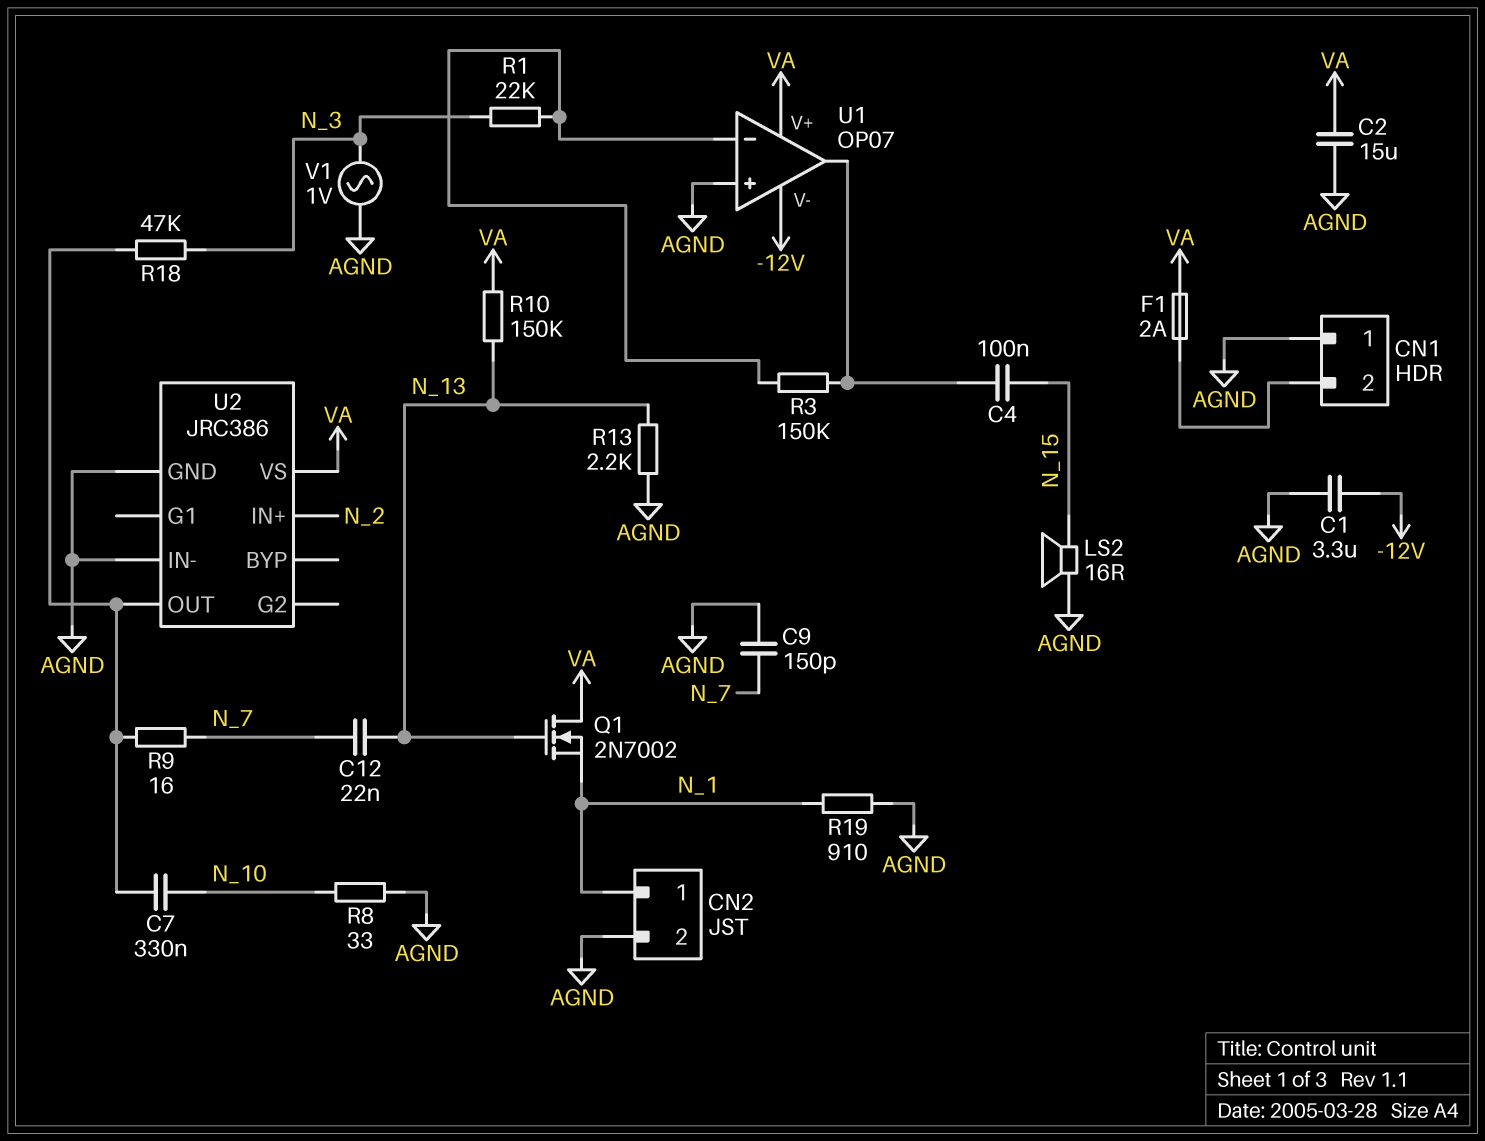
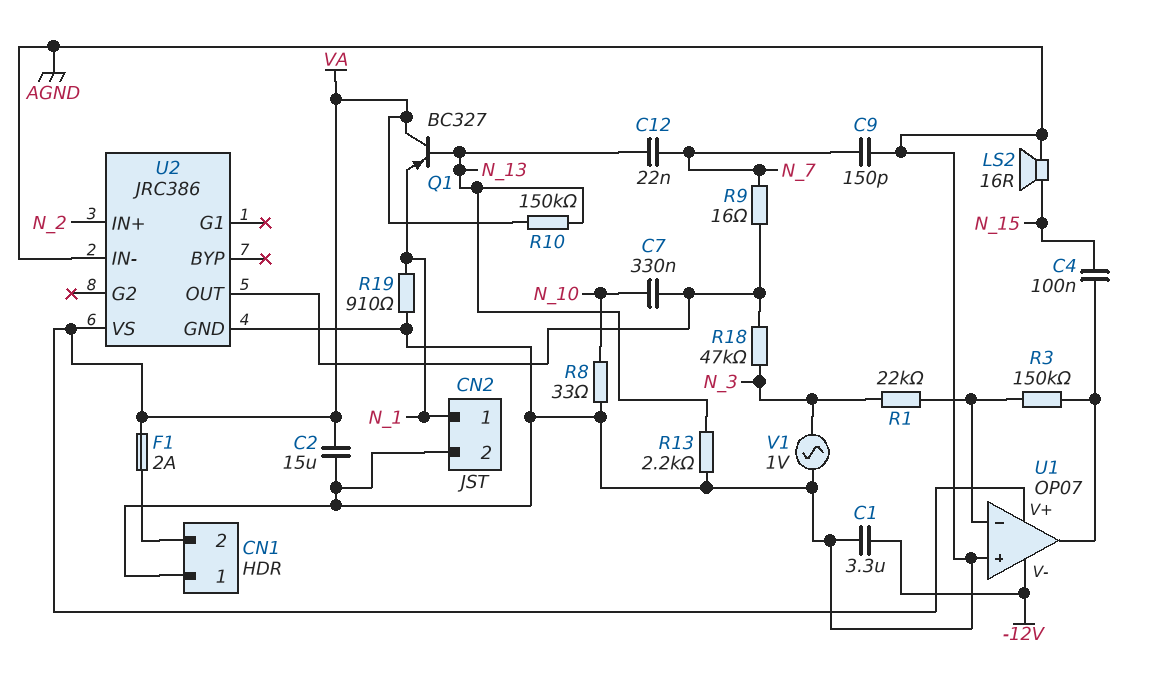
Q1: NMOS 2N7002 (G N_13, D VA, S N_1) -> PNP BC327 (B N_13, C VA, E N_1)

